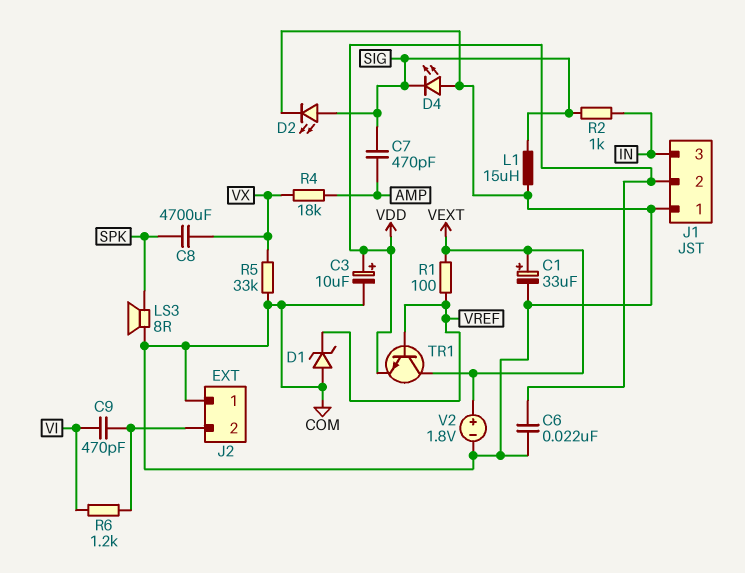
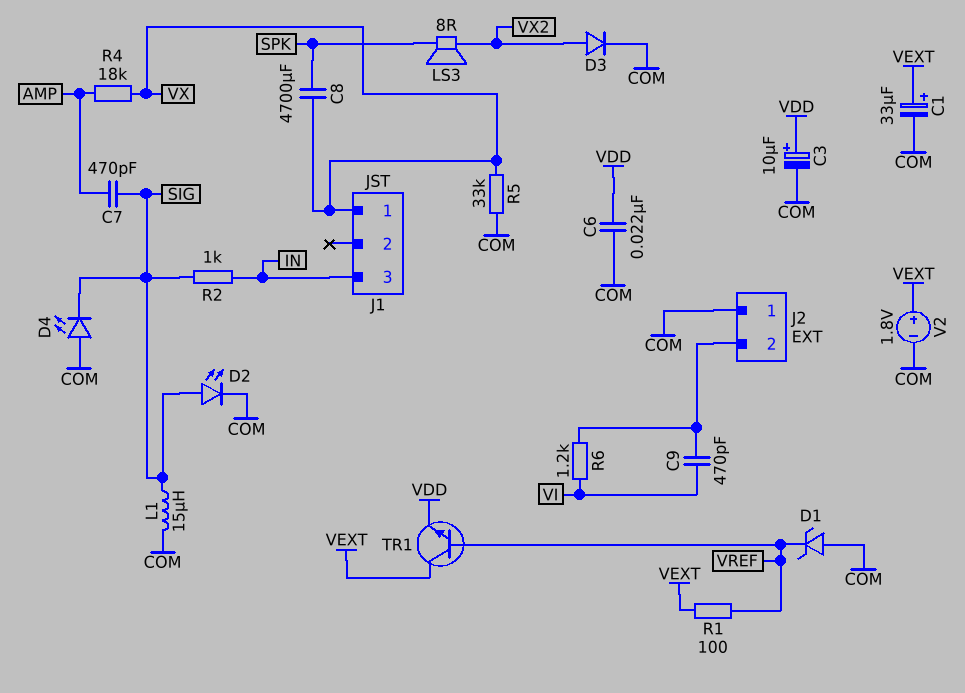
D3: none -> diode (A VX2, K COM)
J1 pin 1: COM -> VX
J1 pin 2: VDD -> none
LS3: speaker 8R (COM, SPK) -> speaker 8R (SPK, VX2)

